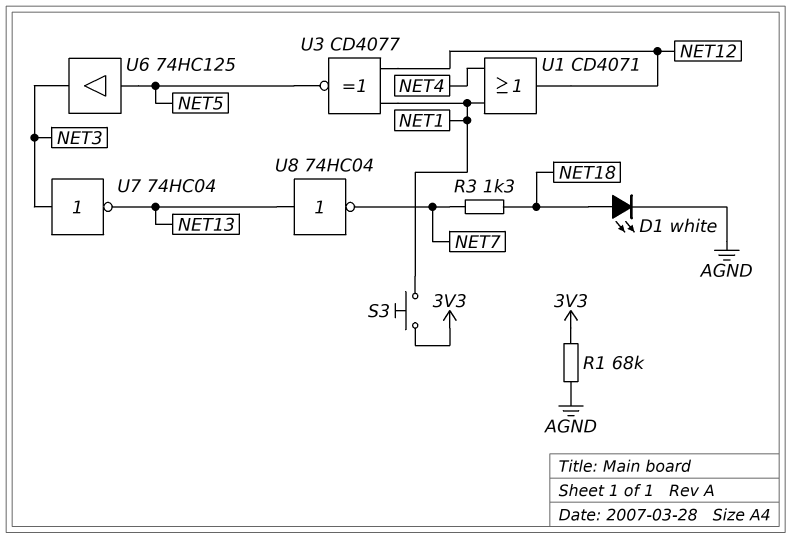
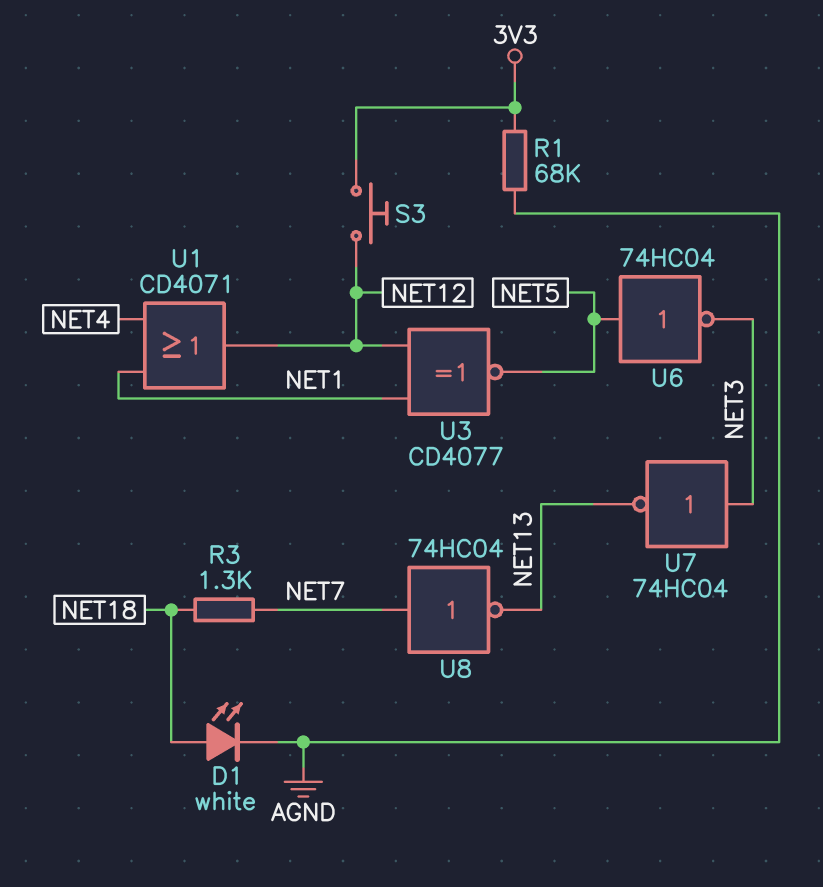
S3: button (3V3, NET1) -> button (3V3, NET12)
U6: buffer 74HC125 (in NET5, out NET3) -> NOT 74HC04 (in NET5, out NET3)
U8: NOT 74HC04 (in NET13, out NET7) -> NOT 74HC04 (in NET7, out NET13)

